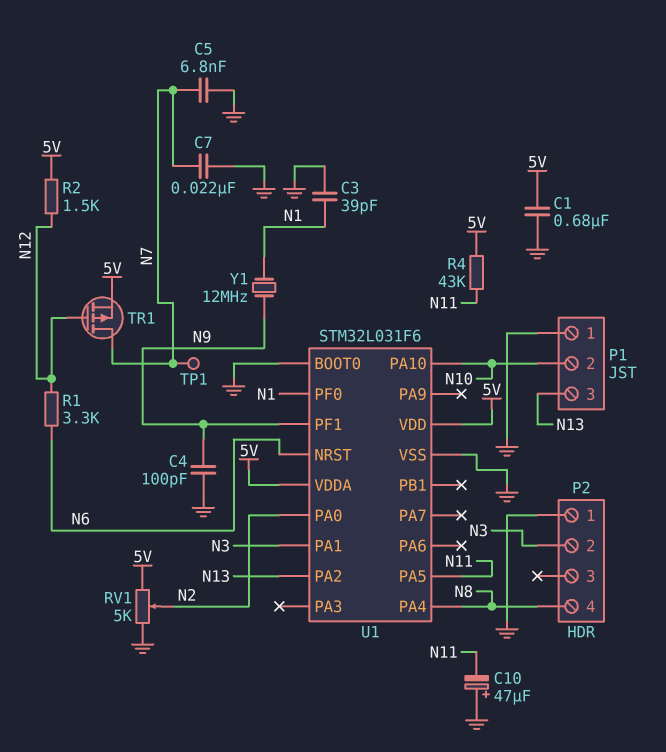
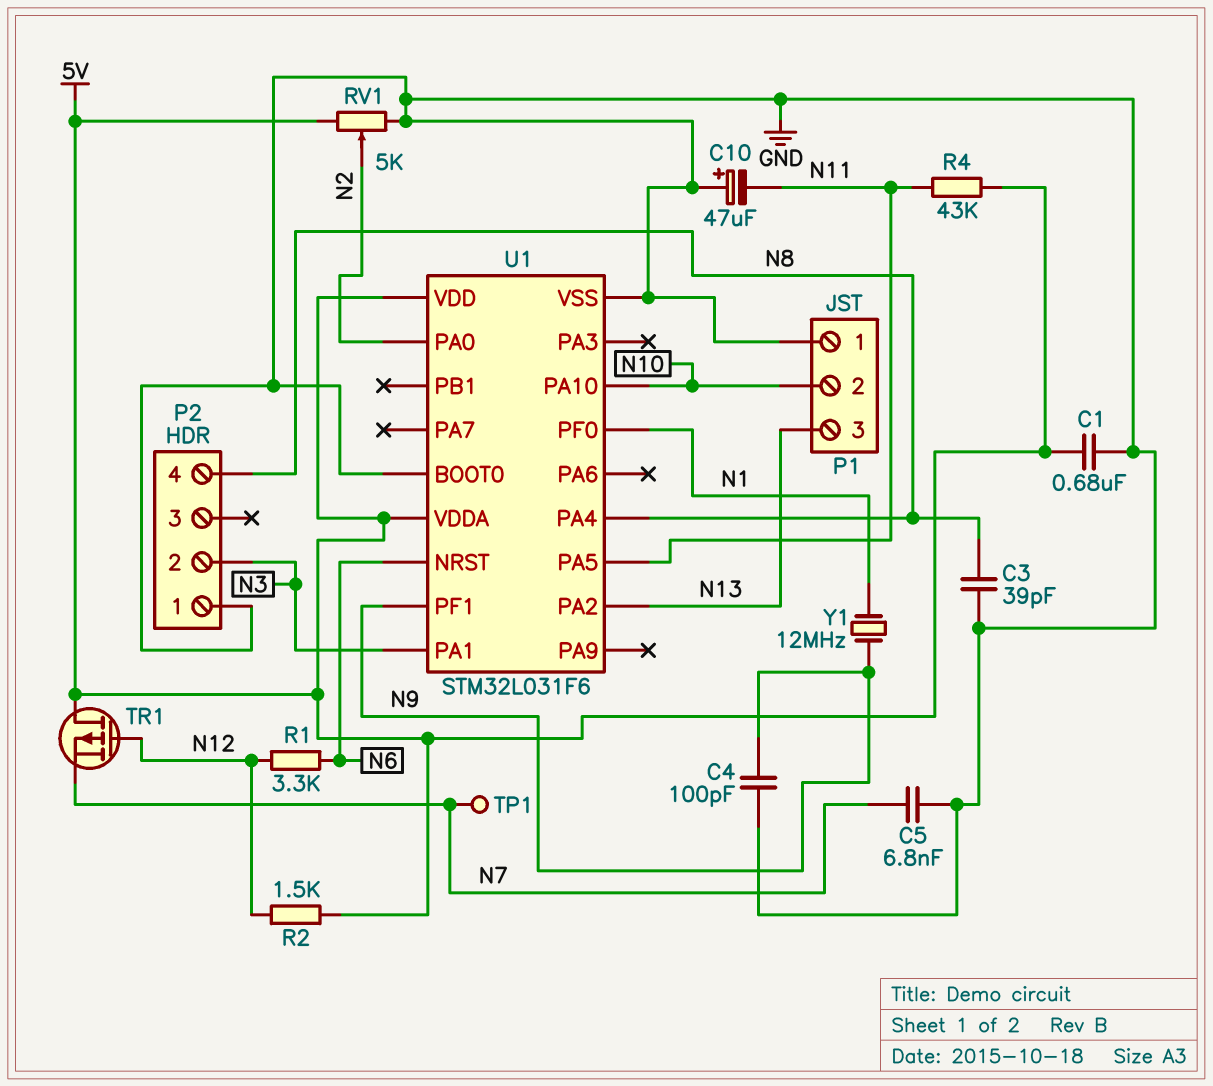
C3: 39pF (GND, N1) -> 39pF (GND, N8)
C7: 22nF (GND, N7) -> none
TR1: PMOS (G N12, D N7, S 5V) -> PMOS (G N12, D 5V, S N7)

